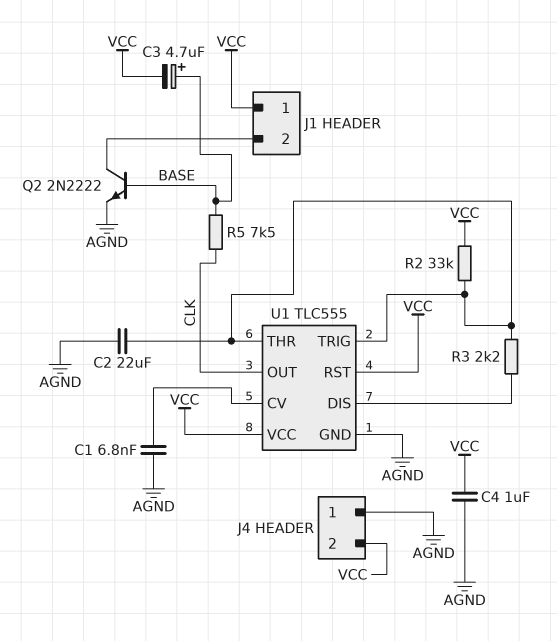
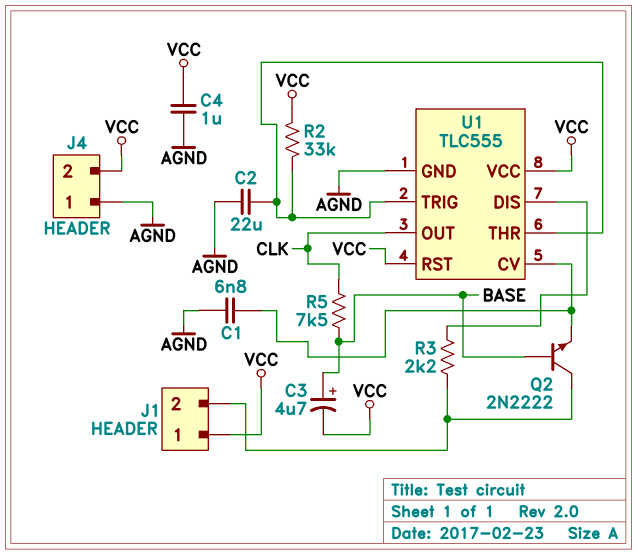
Q2: NPN 2N2222 (B BASE, C J1/2, E AGND) -> NPN 2N2222 (B BASE, C J1/2, E U1/CV)
R3: 2.2k (U1/DIS, U1/THR) -> 2.2k (J1/2, U1/DIS)

